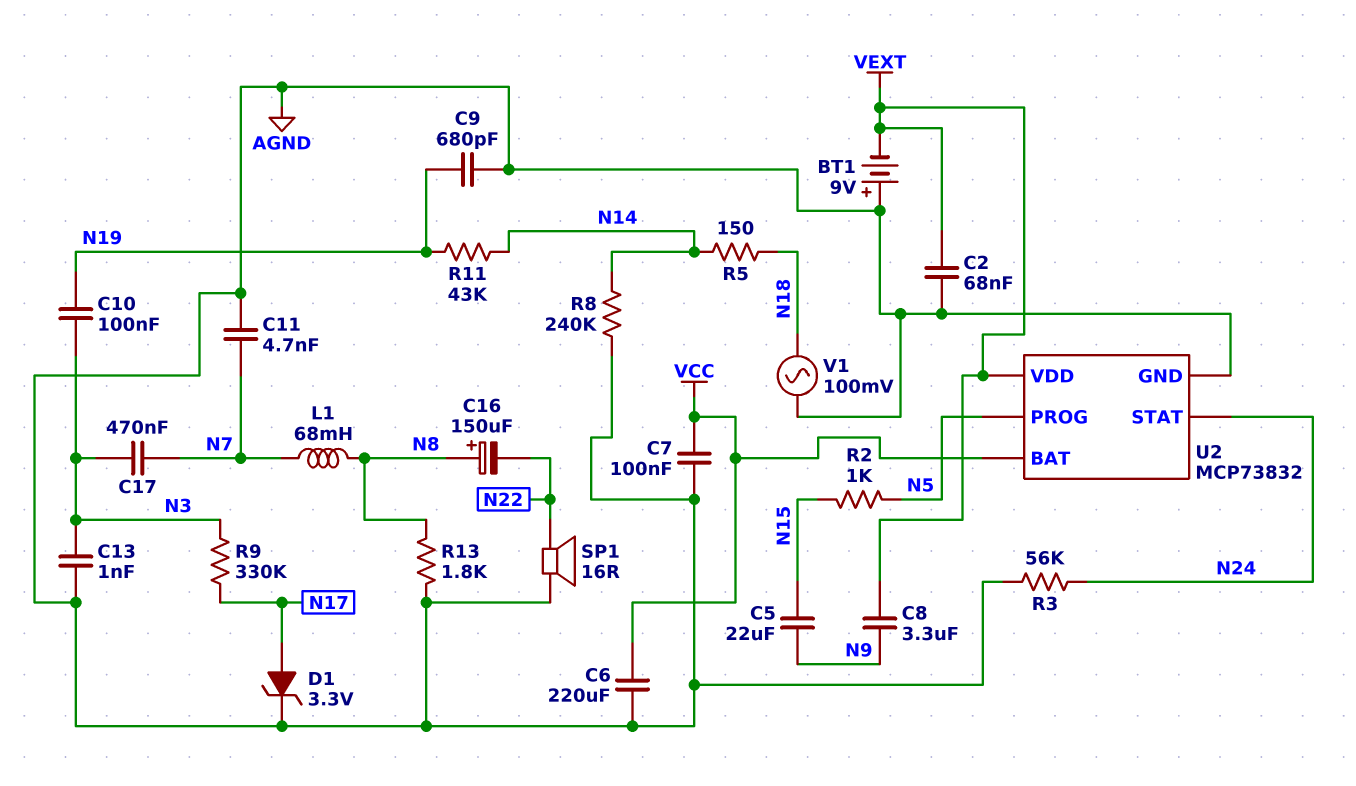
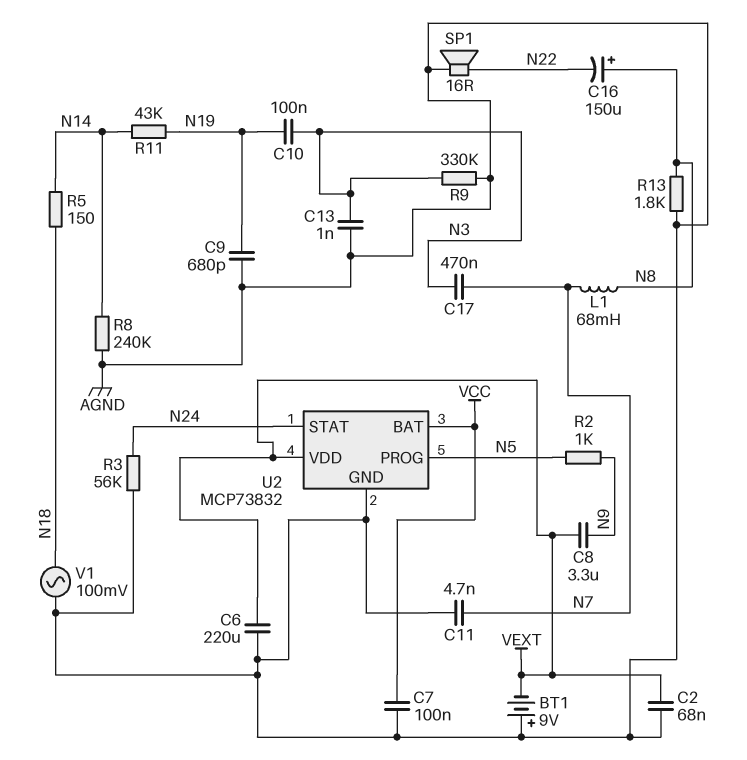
C5: 22uF (N9, N15) -> none
C6: 220uF (AGND, VCC) -> 220uF (AGND, VEXT)
D1: zener 3.3V (A N17, K AGND) -> none
R2: 1k (N5, N15) -> 1k (N5, N9)
R9: 330k (N3, N17) -> 330k (AGND, N3)

